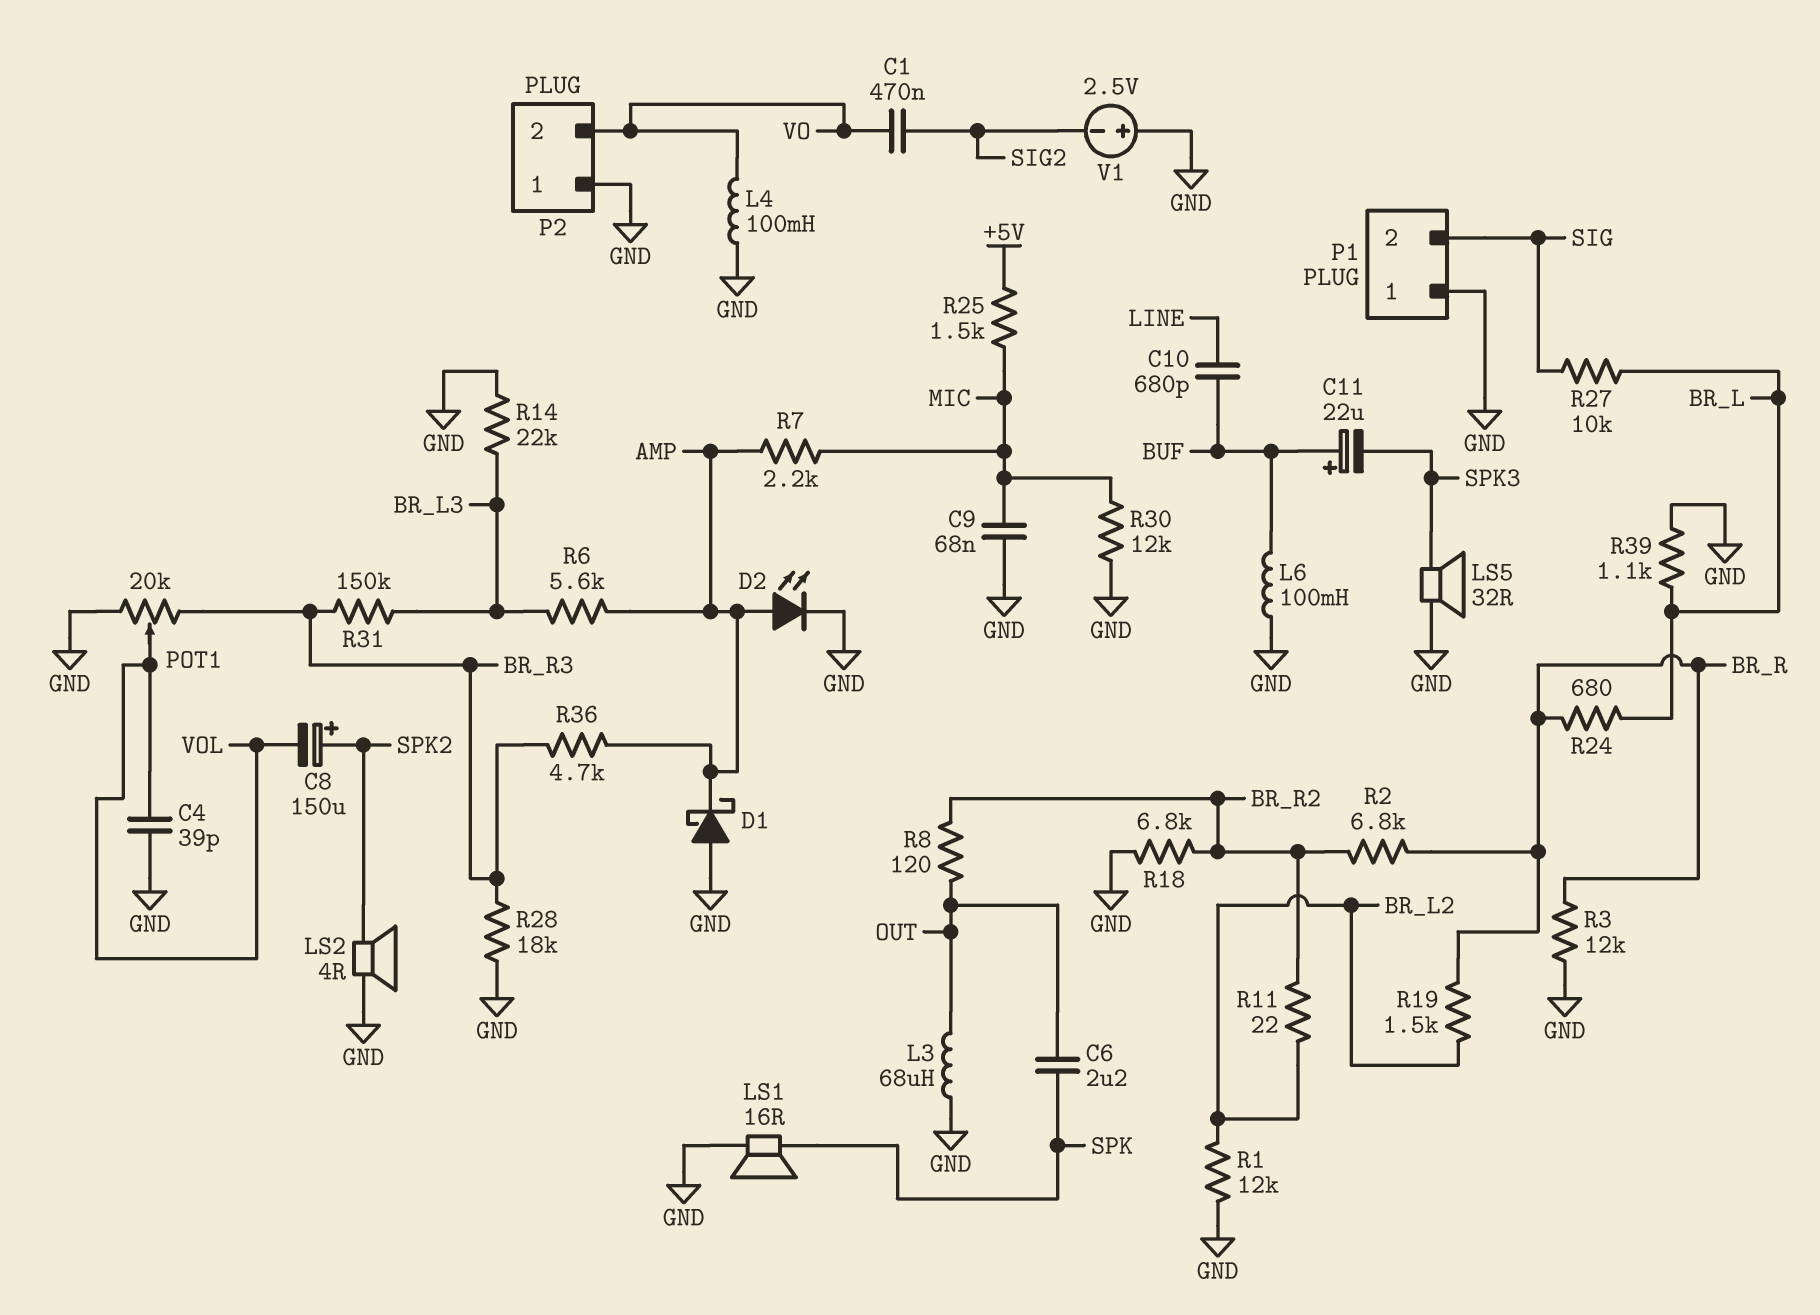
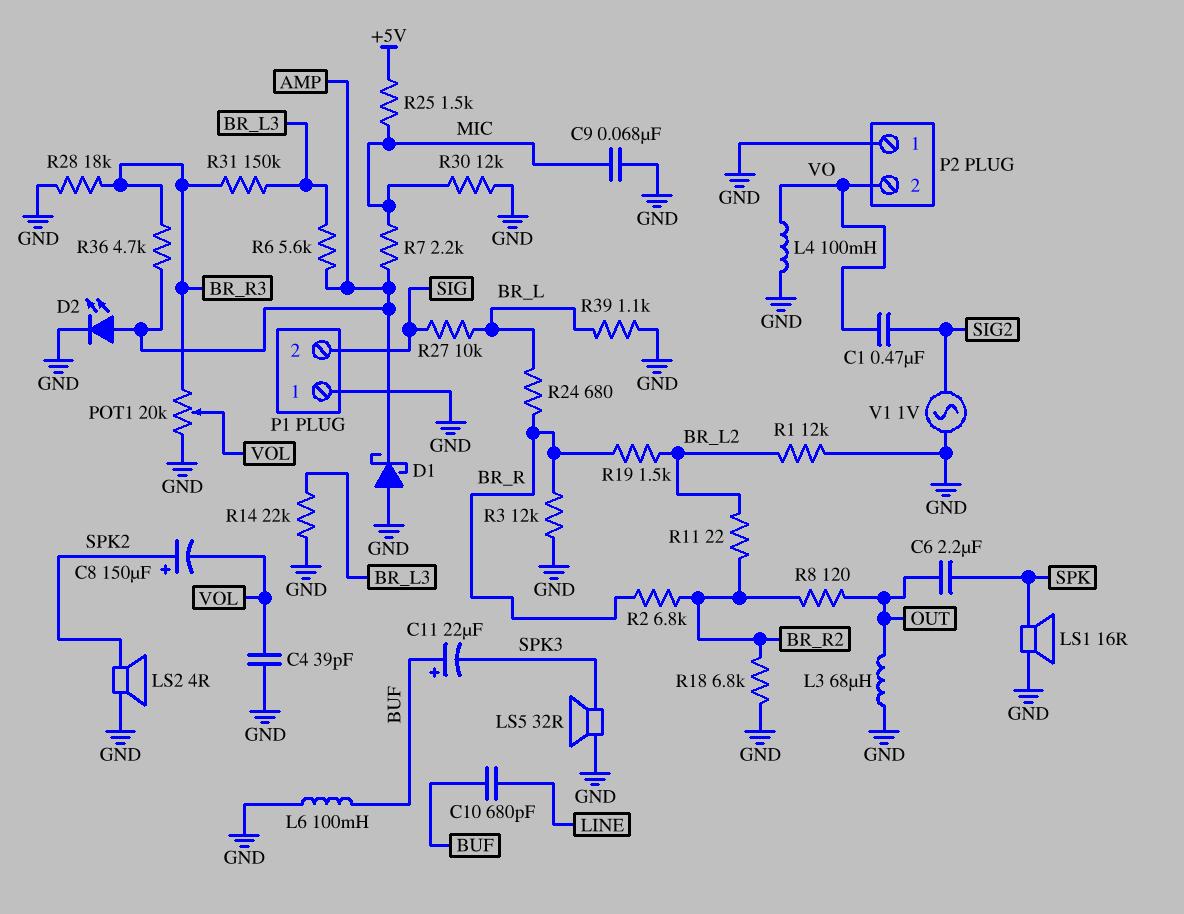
V1: 2.5V (plus GND, minus SIG2) -> AC 1V (GND, SIG2)

